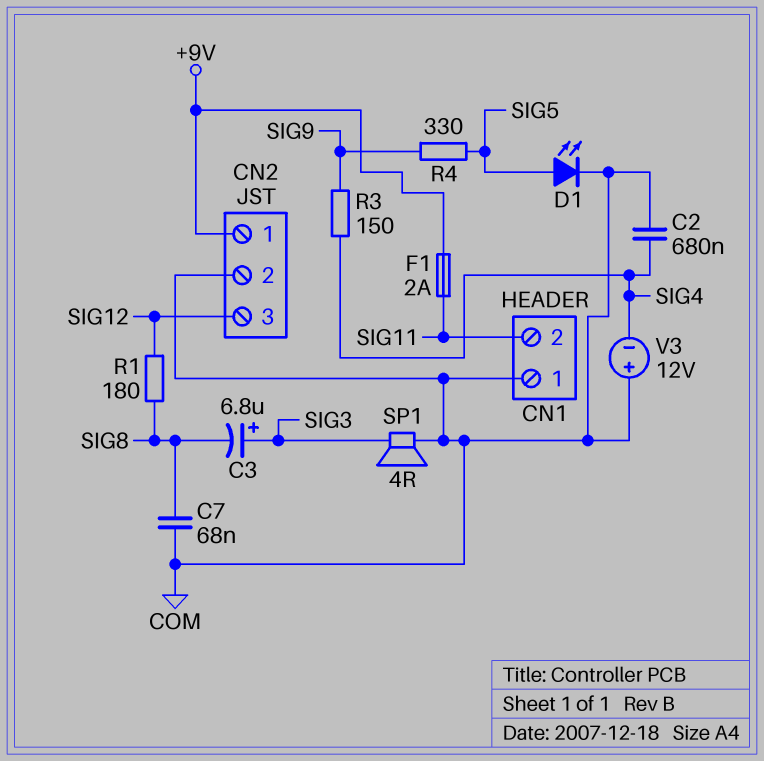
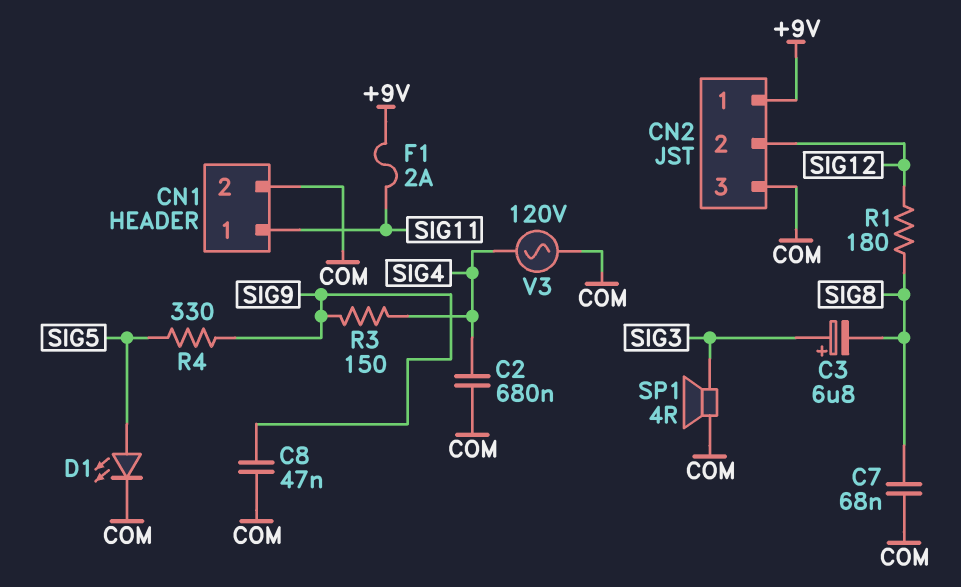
C8: none -> 47nF (COM, SIG9)
CN1 pin 1: COM -> SIG11
CN1 pin 2: SIG11 -> COM
CN2 pin 2: COM -> SIG12
CN2 pin 3: SIG12 -> COM
V3: 12V (plus COM, minus SIG4) -> AC 120V (COM, SIG4)

